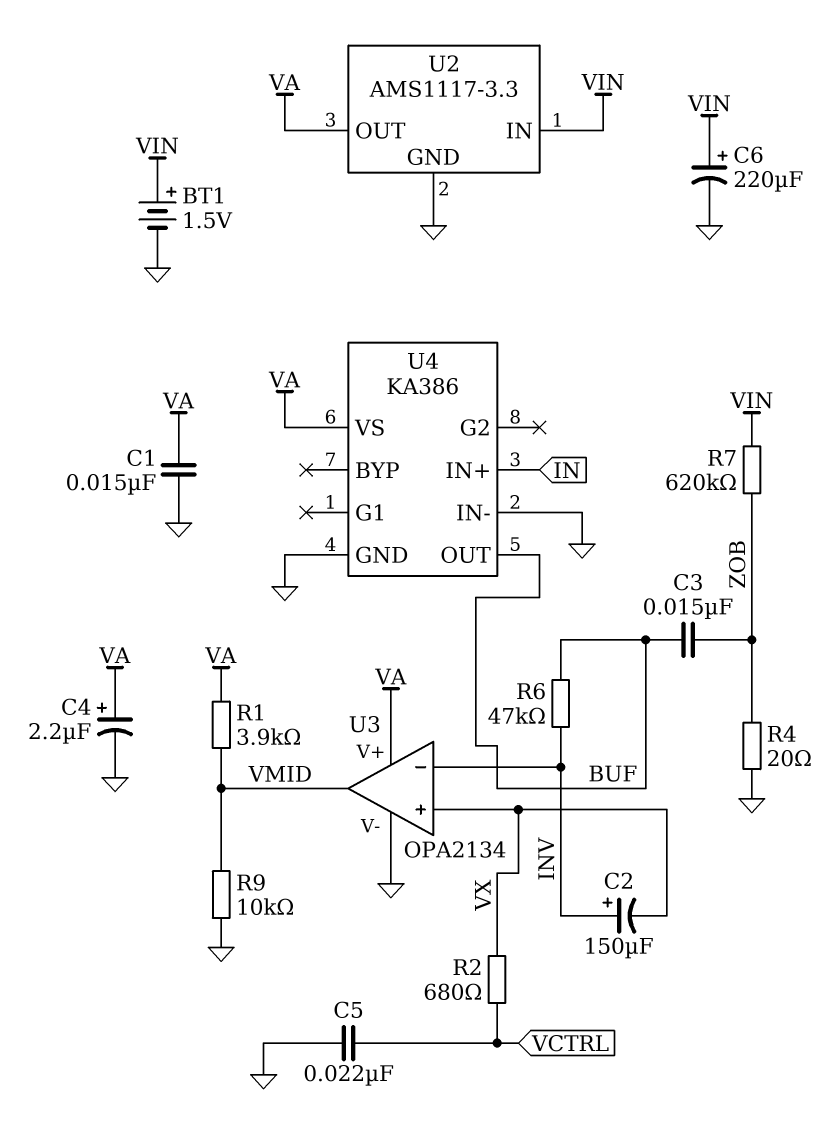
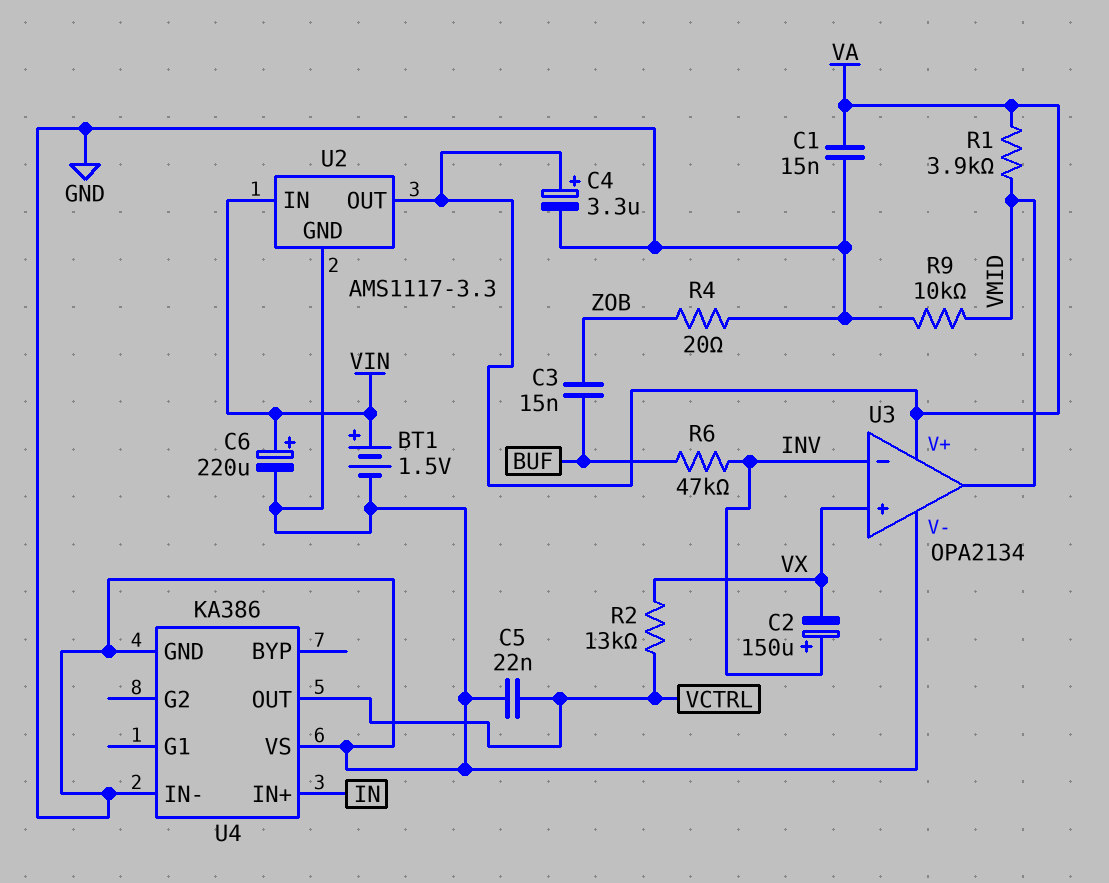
C4: 2.2uF (plus VA, minus GND) -> 3.3uF (plus VA, minus GND)
R2: 680 (VCTRL, VX) -> 13k (VCTRL, VX)
R7: 620k (VIN, ZOB) -> none
U4 pin OUT: BUF -> VCTRL
U4 pin VS: VA -> GND

